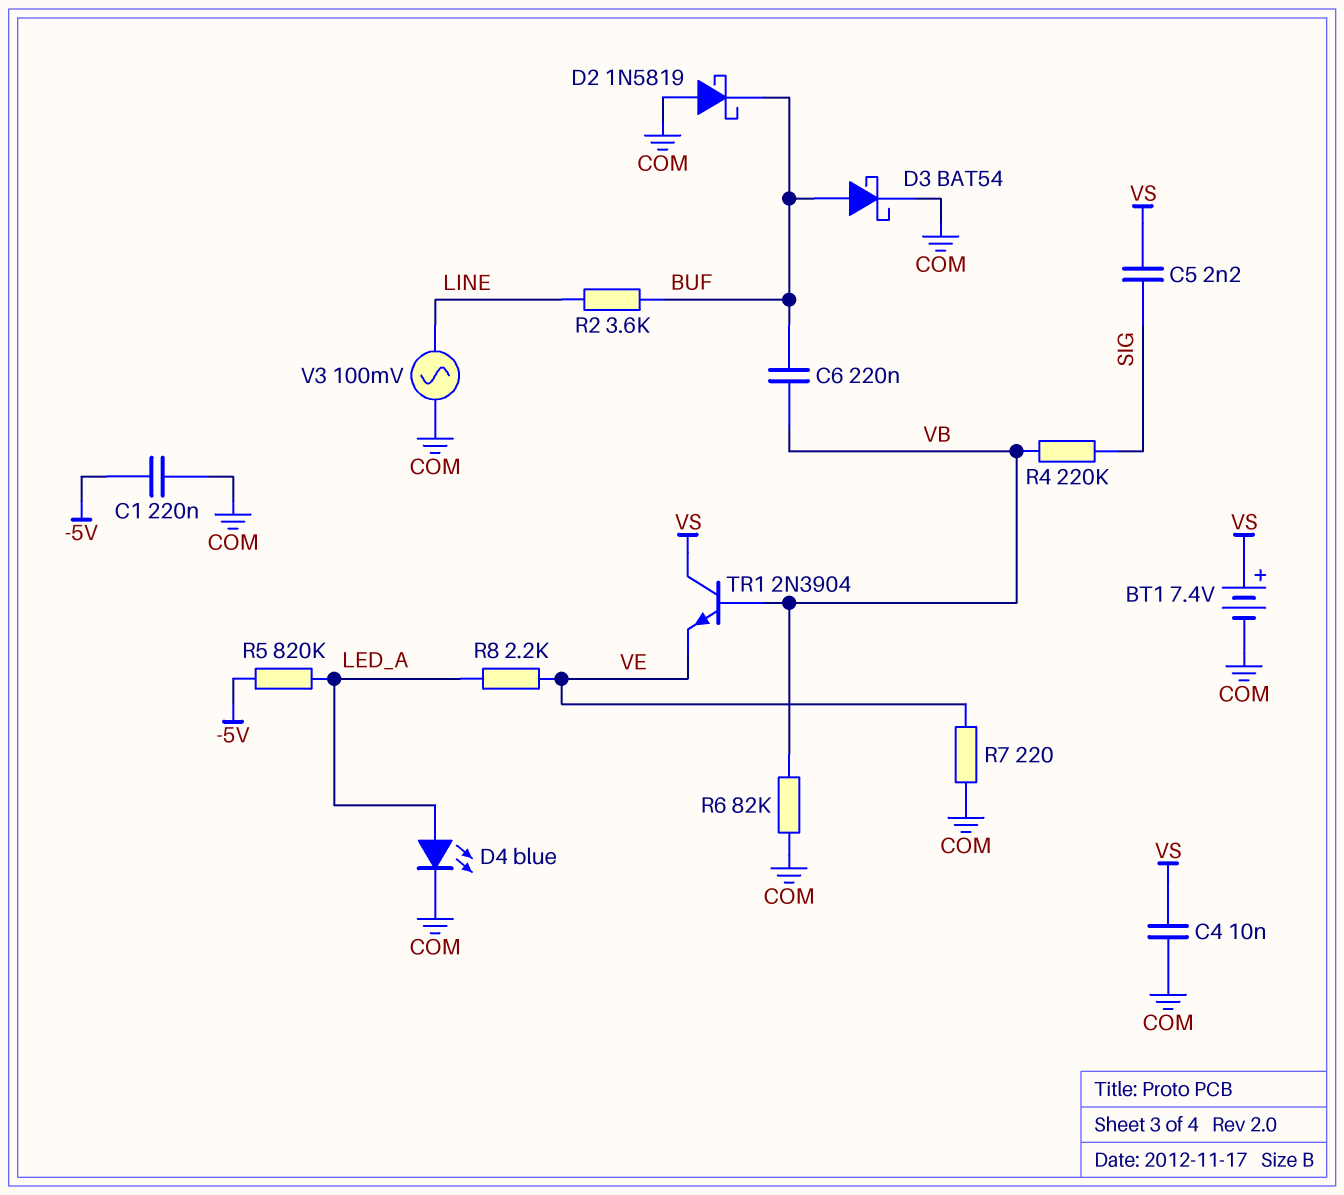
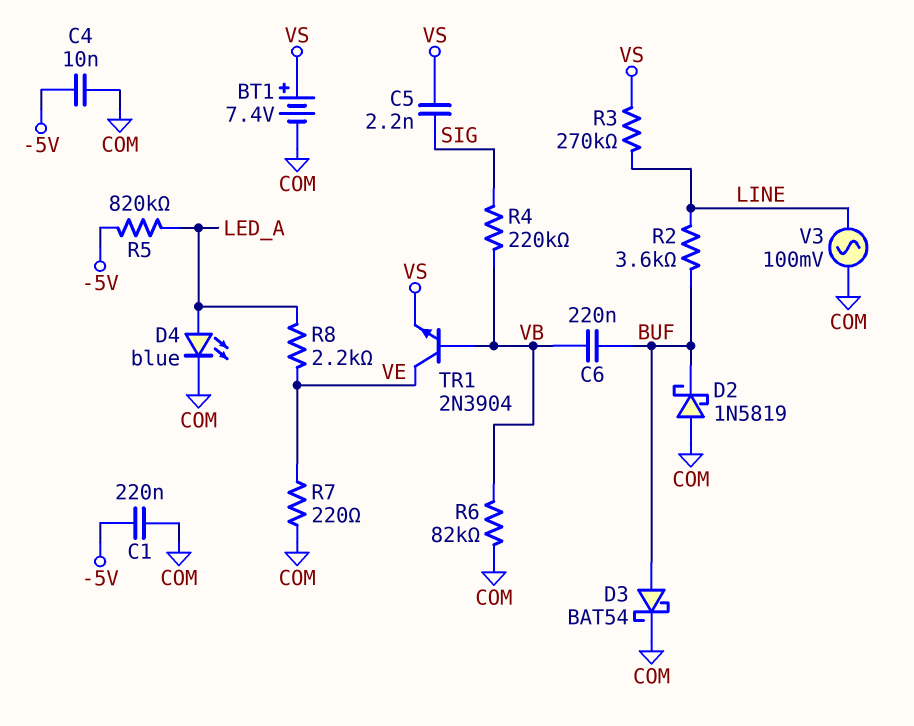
C4: 10nF (COM, VS) -> 10nF (-5V, COM)
R3: none -> 270k (LINE, VS)
TR1: NPN 2N3904 (B VB, C VS, E VE) -> NPN 2N3904 (B VB, C VE, E VS)

